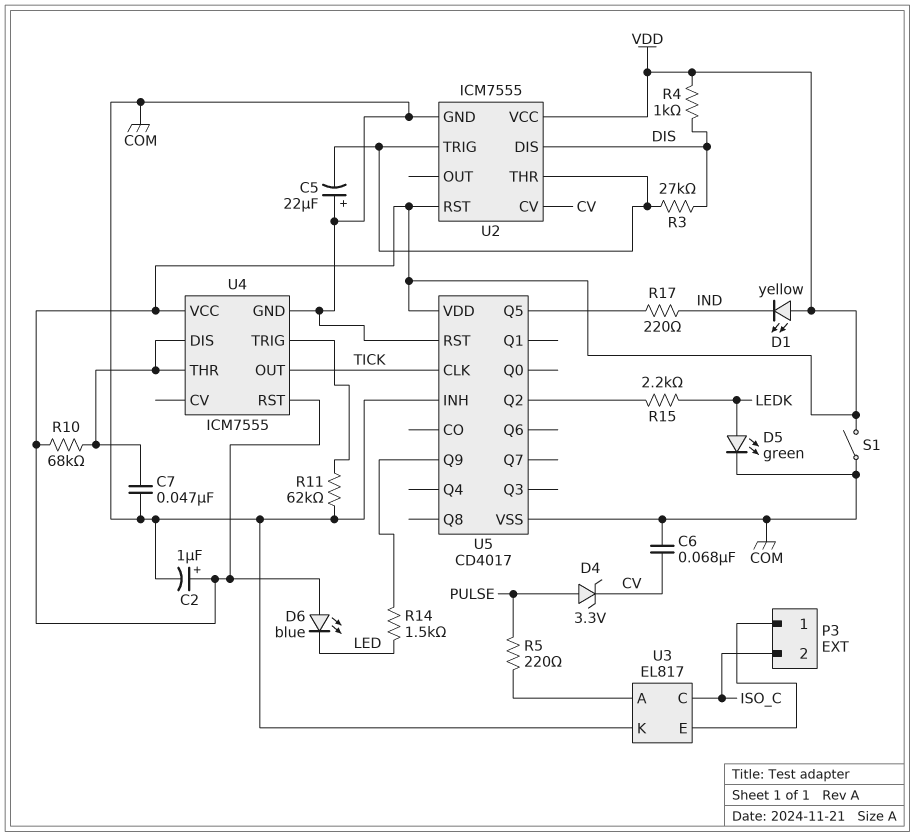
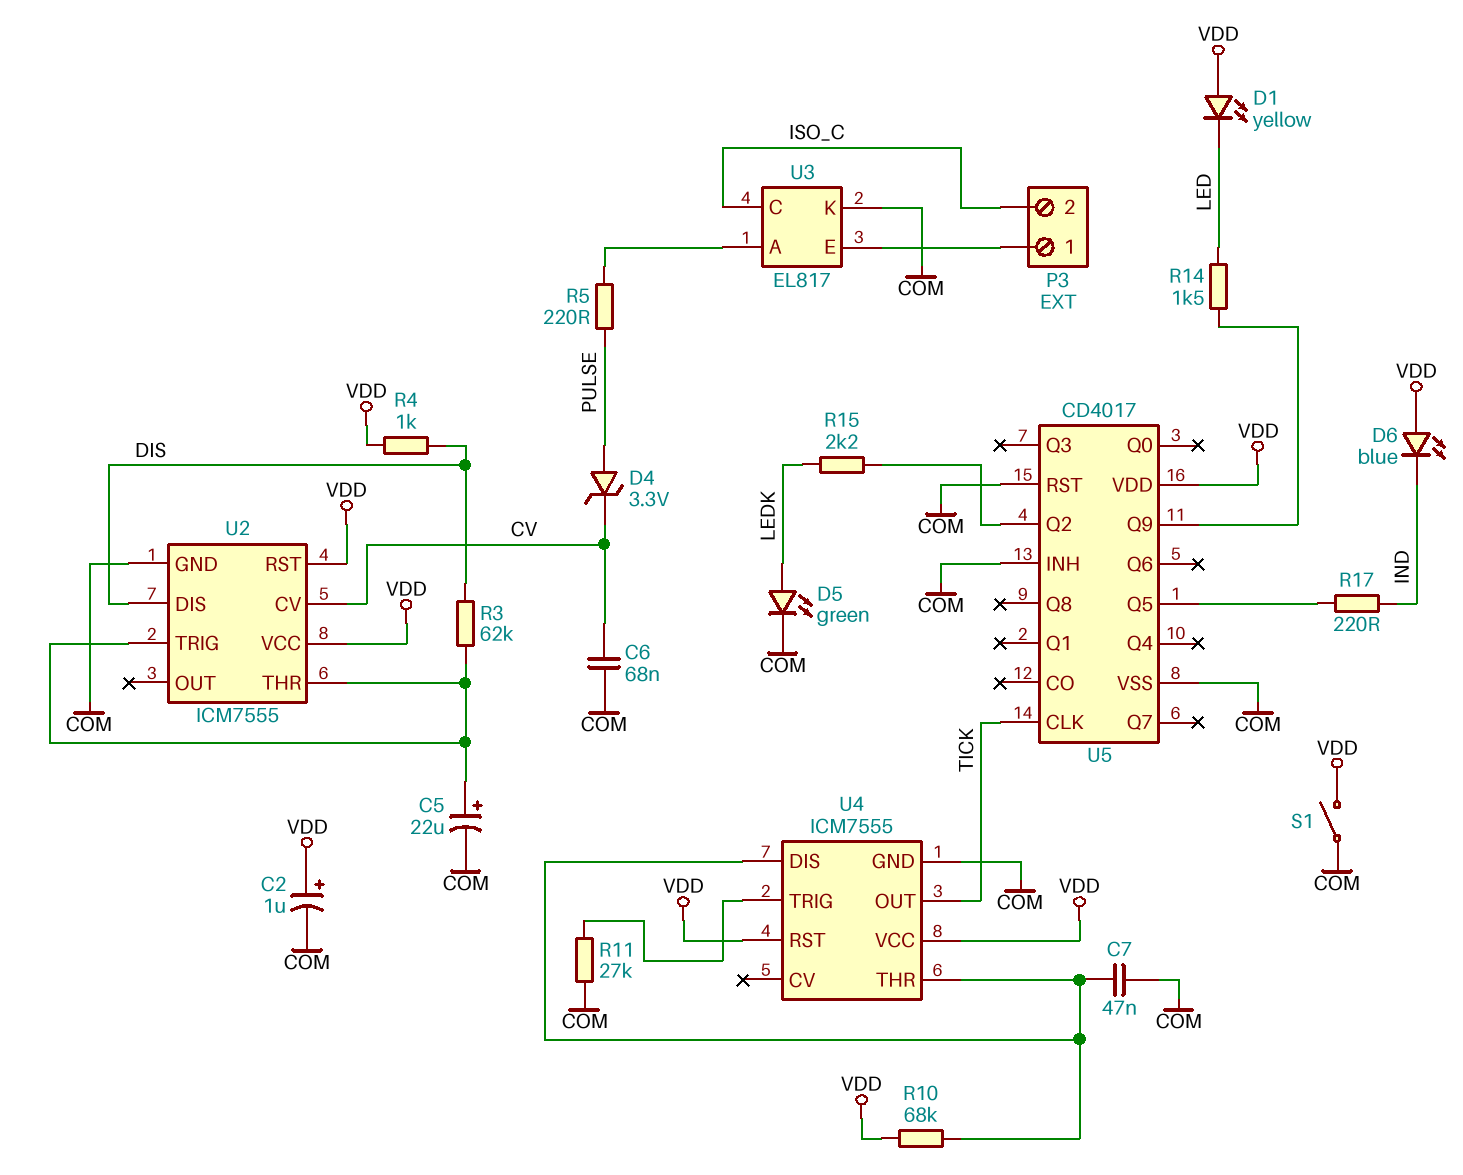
C5: 22uF (plus COM, minus U2/THR) -> 22uF (plus U2/THR, minus COM)
D1: LED yellow (A VDD, K IND) -> LED yellow (A VDD, K LED)
D6: LED blue (A VDD, K LED) -> LED blue (A VDD, K IND)
R3: 27k (DIS, U2/THR) -> 62k (DIS, U2/THR)
R11: 62k (COM, U4/TRIG) -> 27k (COM, U4/TRIG)

